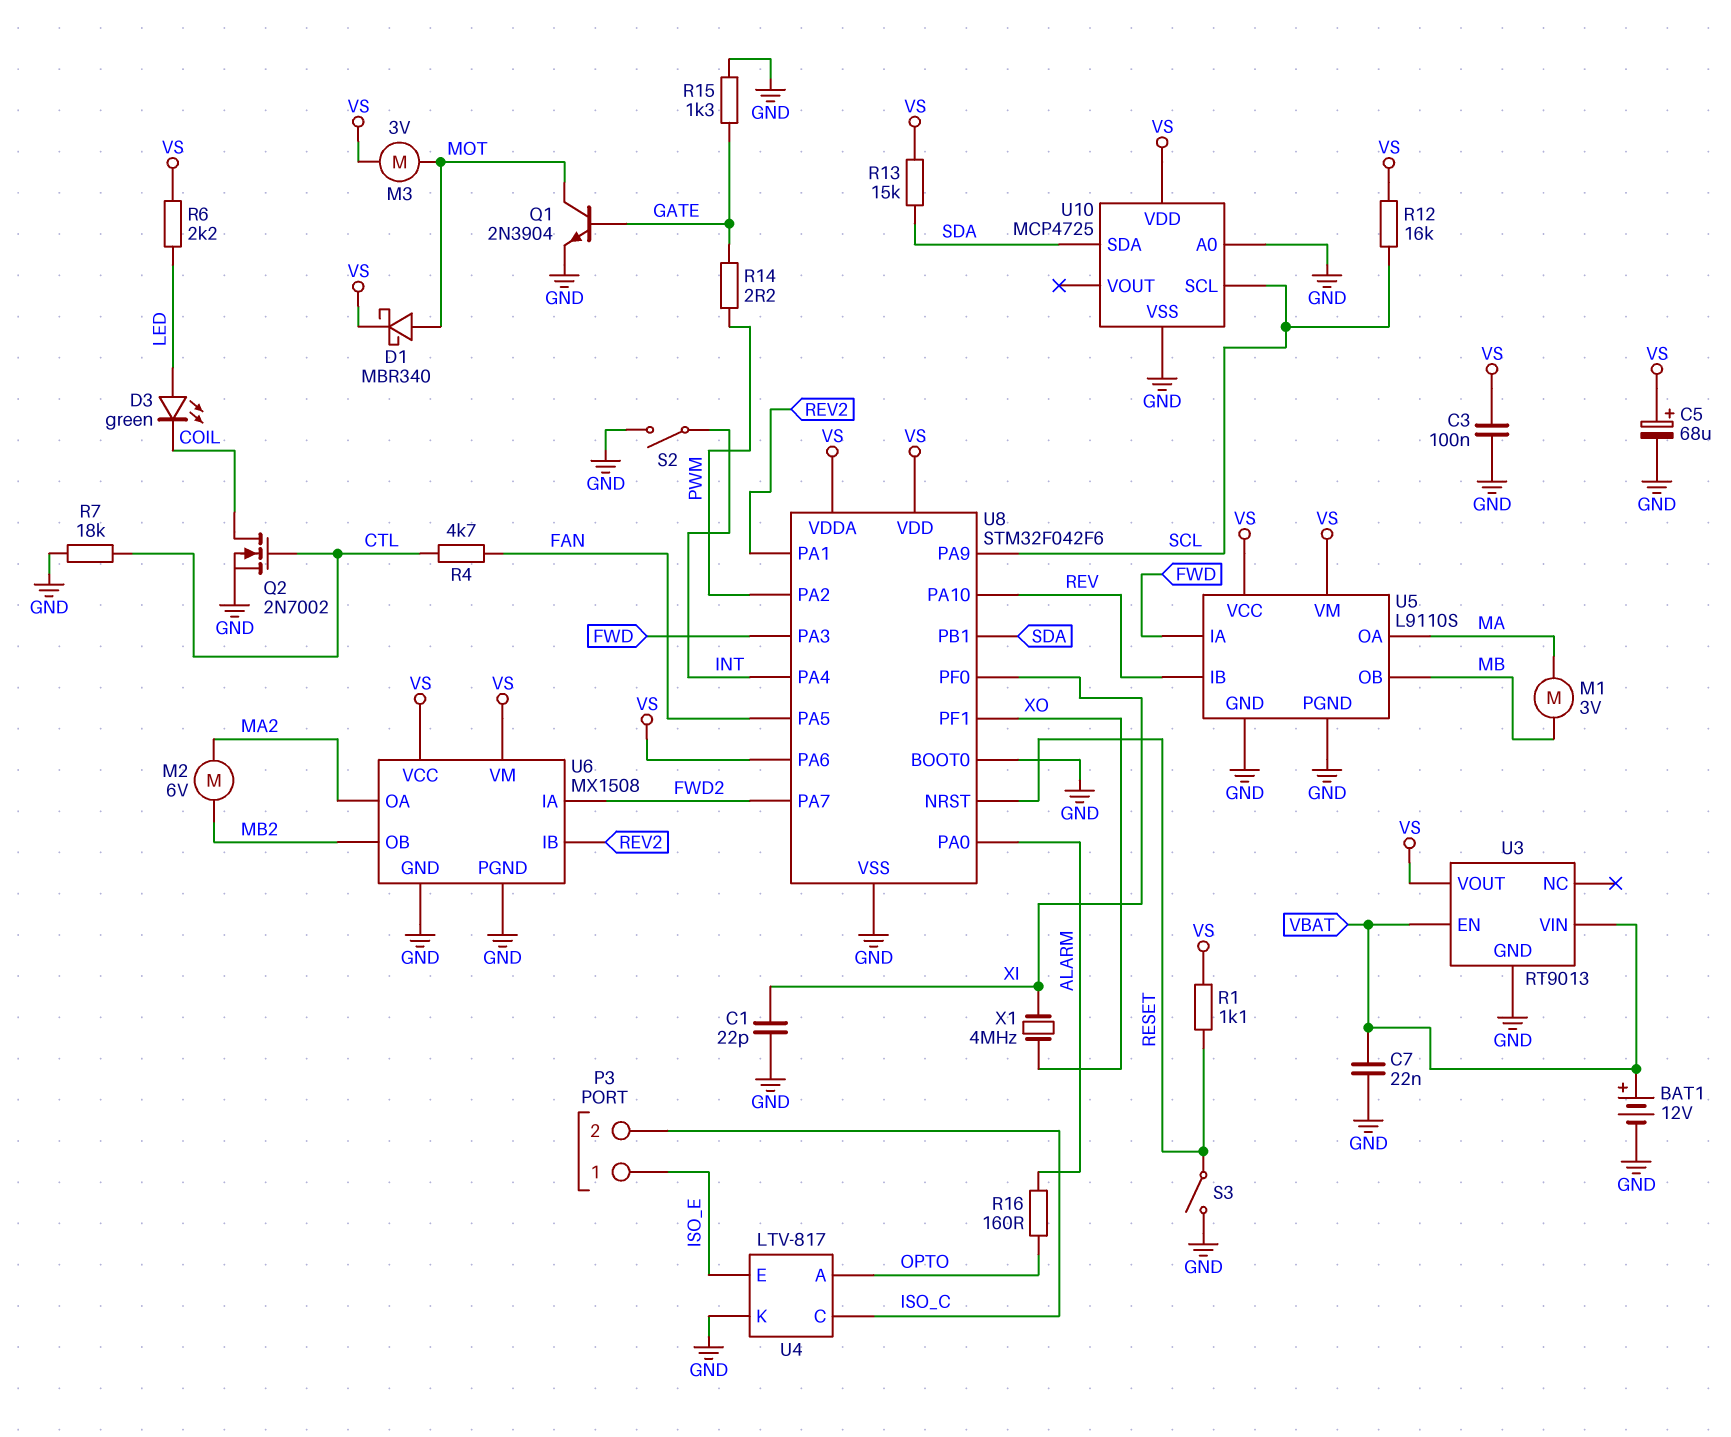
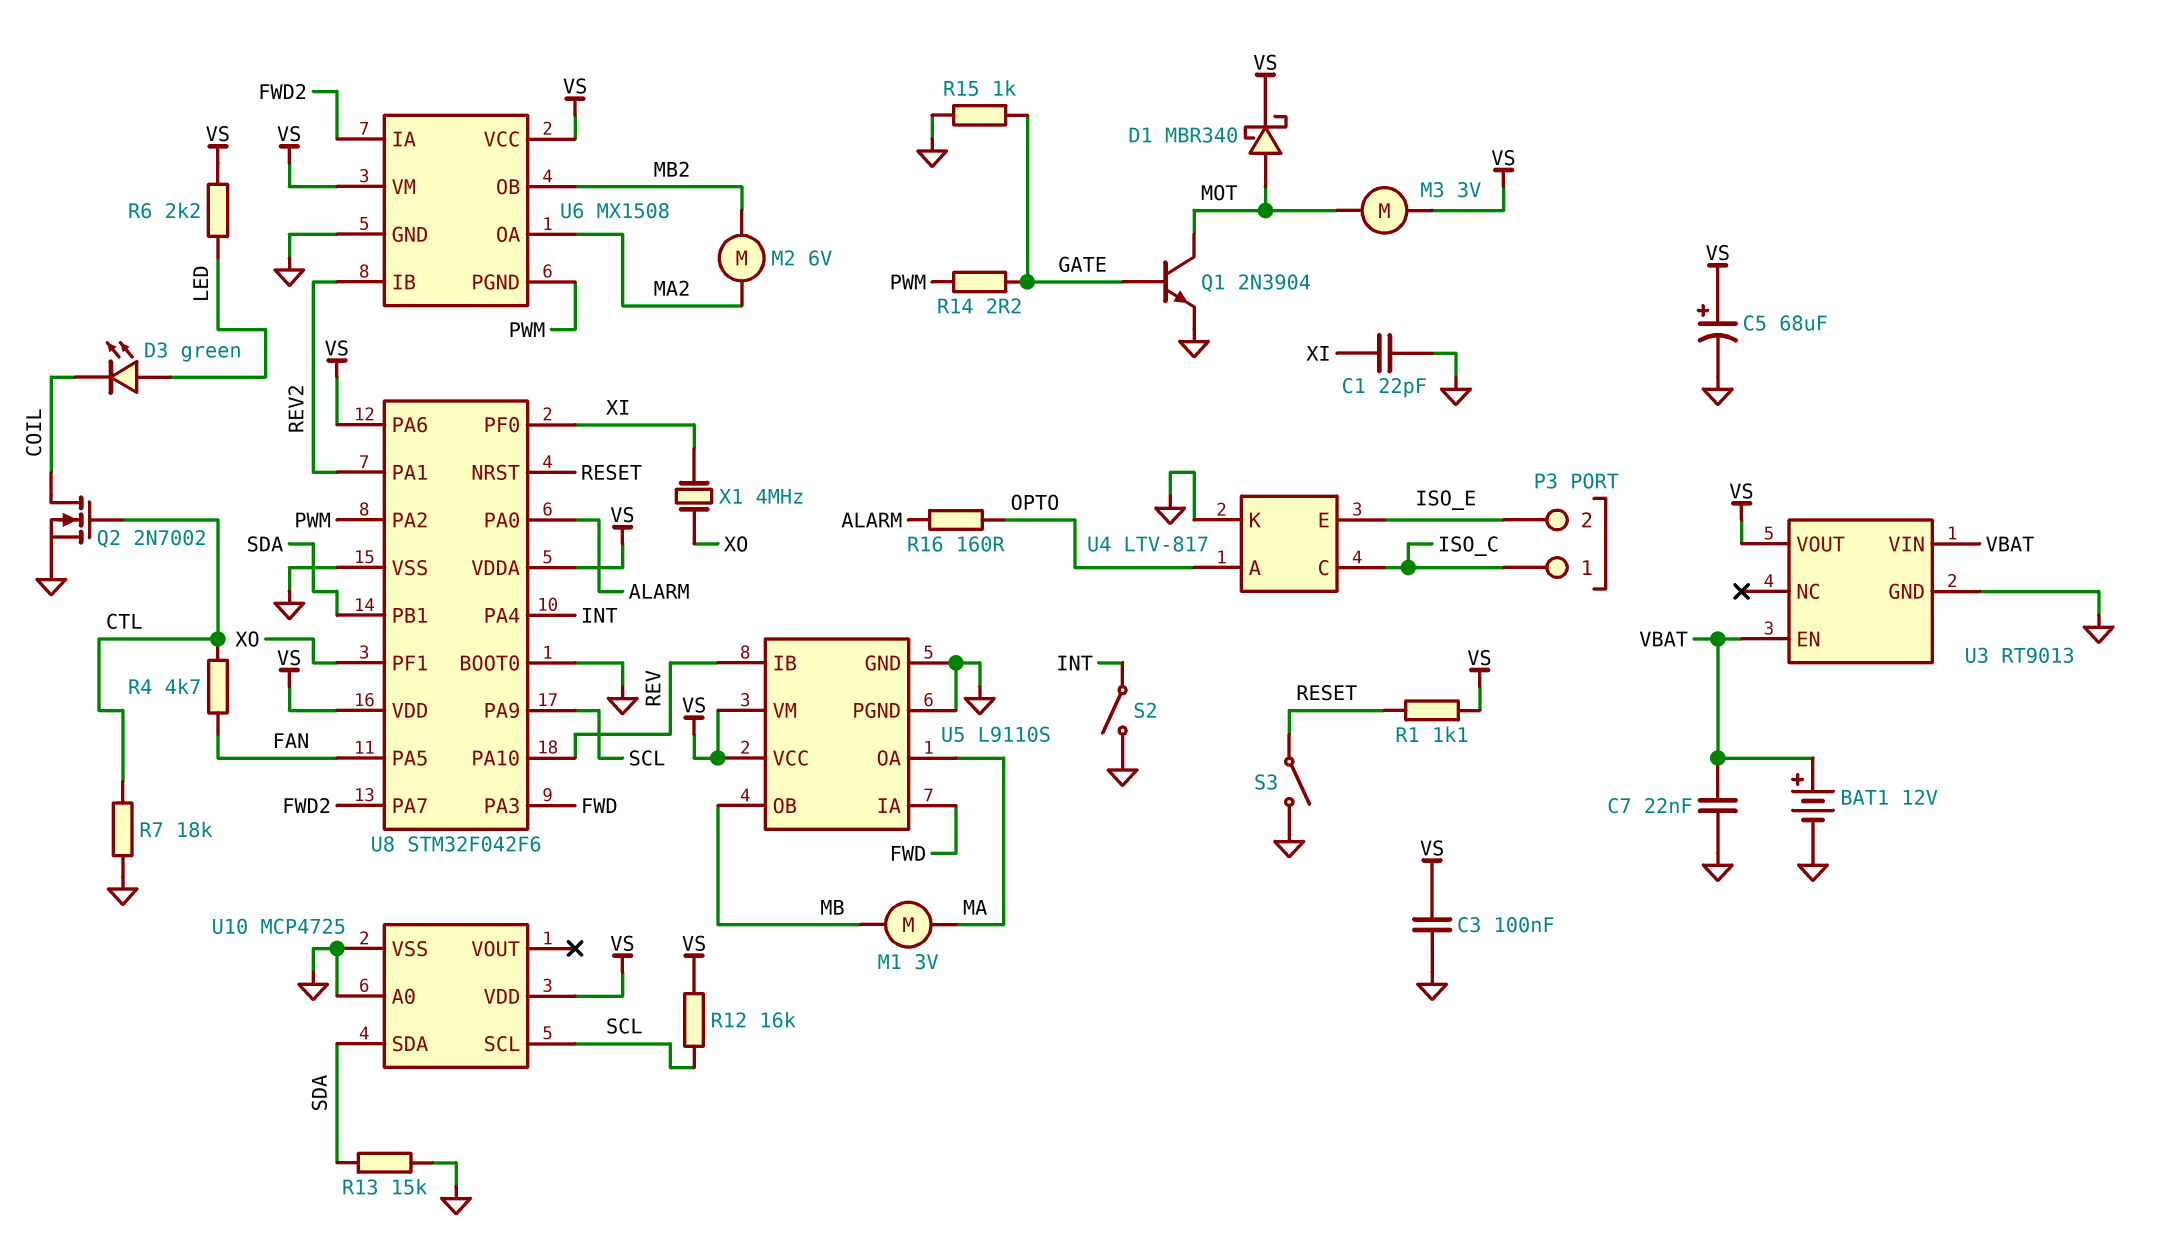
P3 pin 1: ISO_E -> ISO_C
P3 pin 2: ISO_C -> ISO_E
R13: 15k (SDA, VS) -> 15k (GND, SDA)
R15: 1.3k (GATE, GND) -> 1k (GATE, GND)
U6 pin PGND: GND -> PWM

